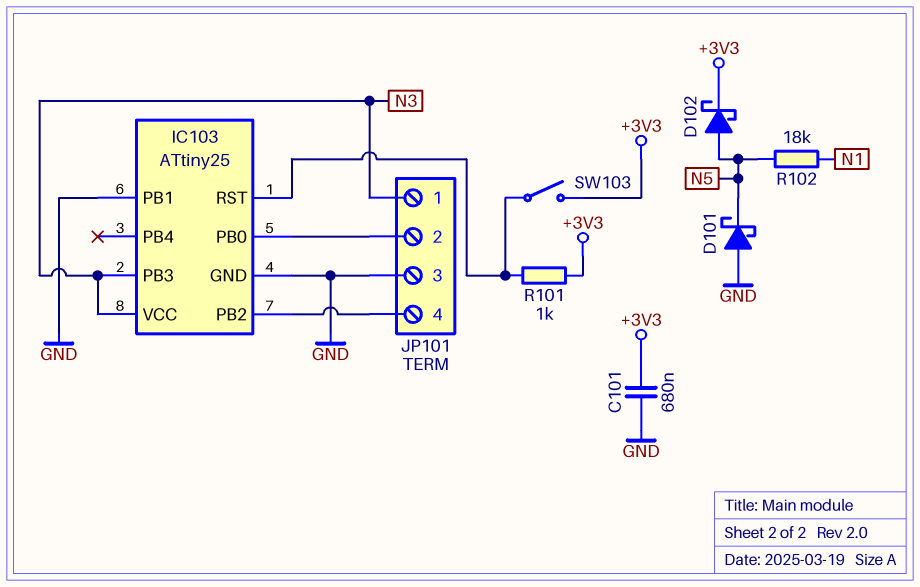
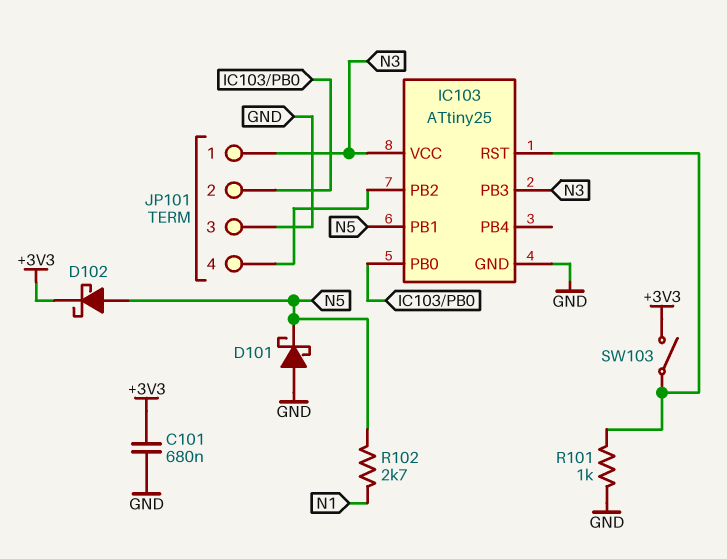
IC103 pin PB1: GND -> N5
R101: 1k (+3V3, IC103/RST) -> 1k (GND, IC103/RST)
R102: 18k (N1, N5) -> 2.7k (N1, N5)

